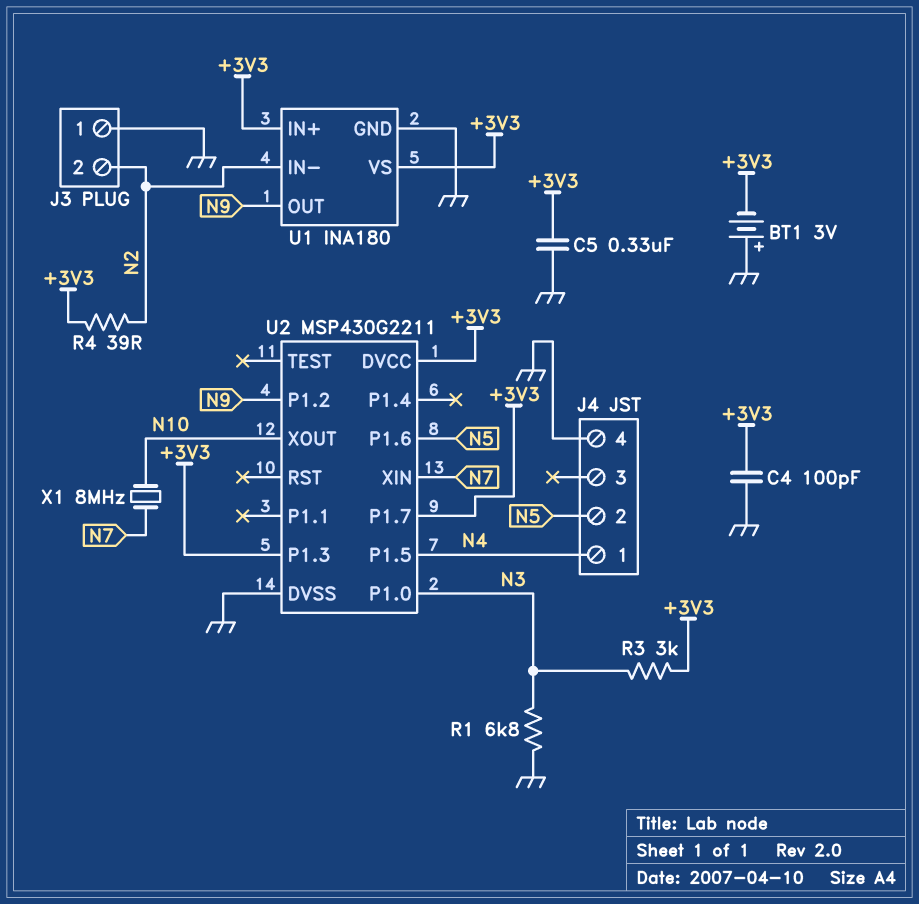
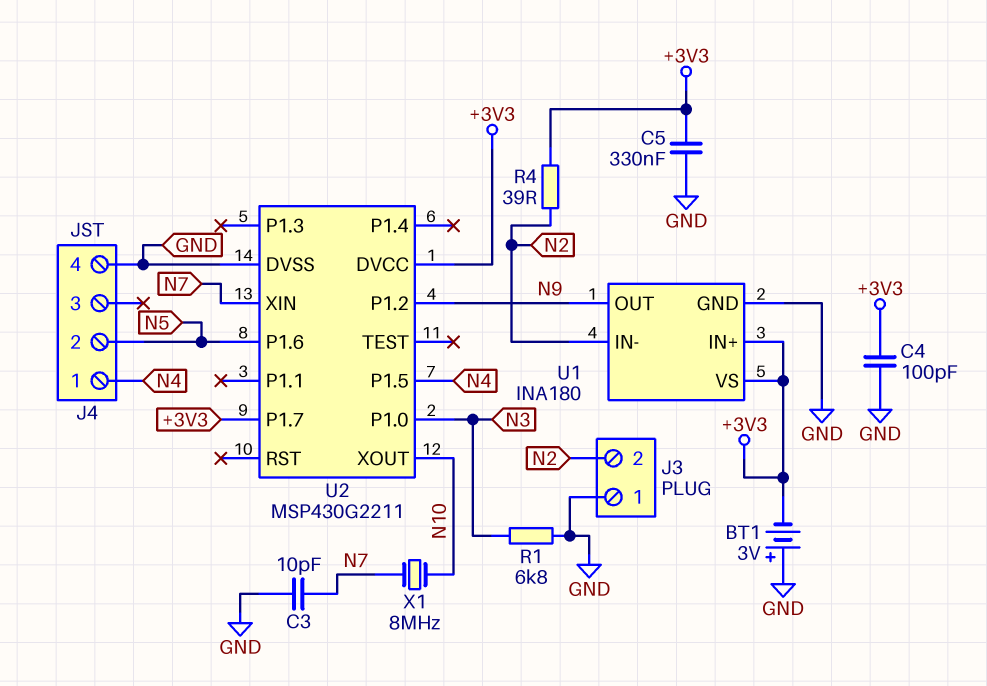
C3: none -> 10pF (GND, N7)
R3: 3k (+3V3, N3) -> none
U2 pin P1.3: +3V3 -> none

